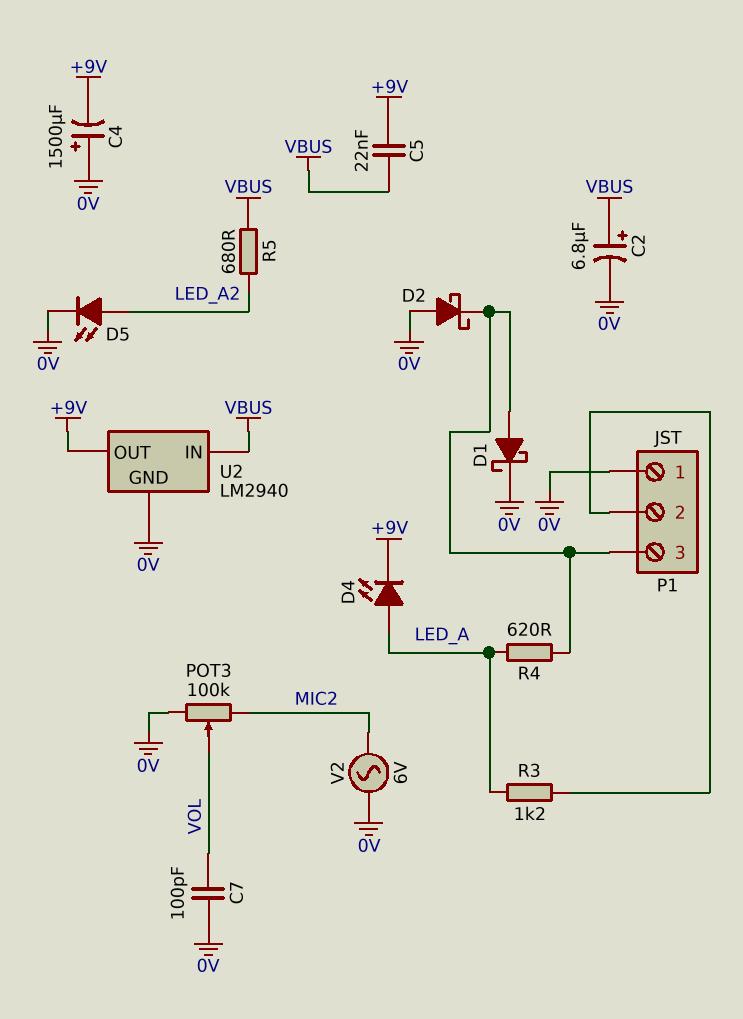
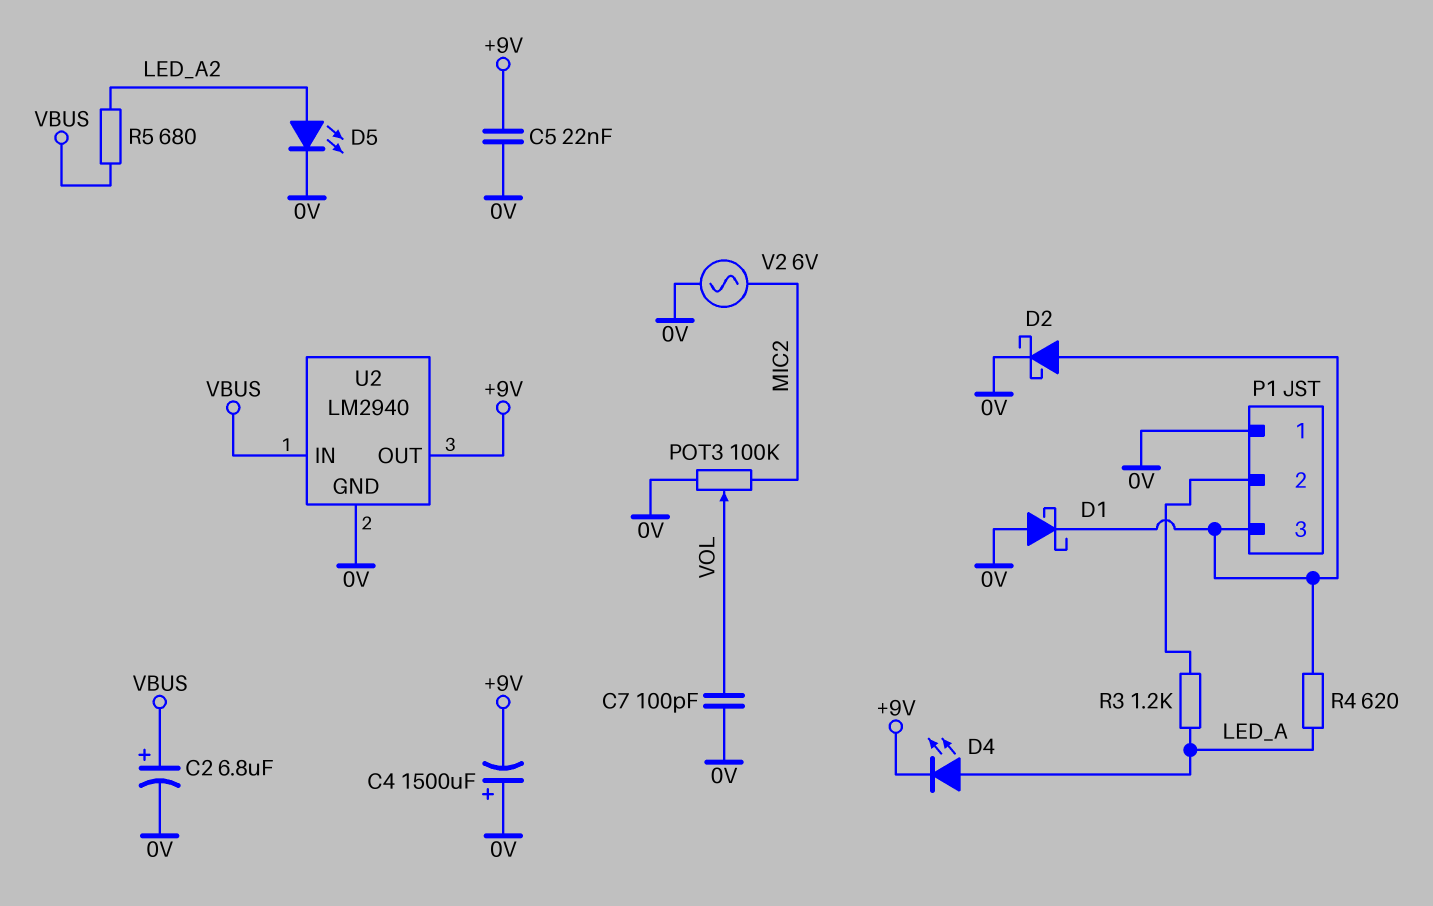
C5: 22nF (+9V, VBUS) -> 22nF (+9V, 0V)
D1: schottky (A P1/3, K 0V) -> schottky (A 0V, K P1/3)
D2: schottky (A 0V, K P1/3) -> schottky (A P1/3, K 0V)

